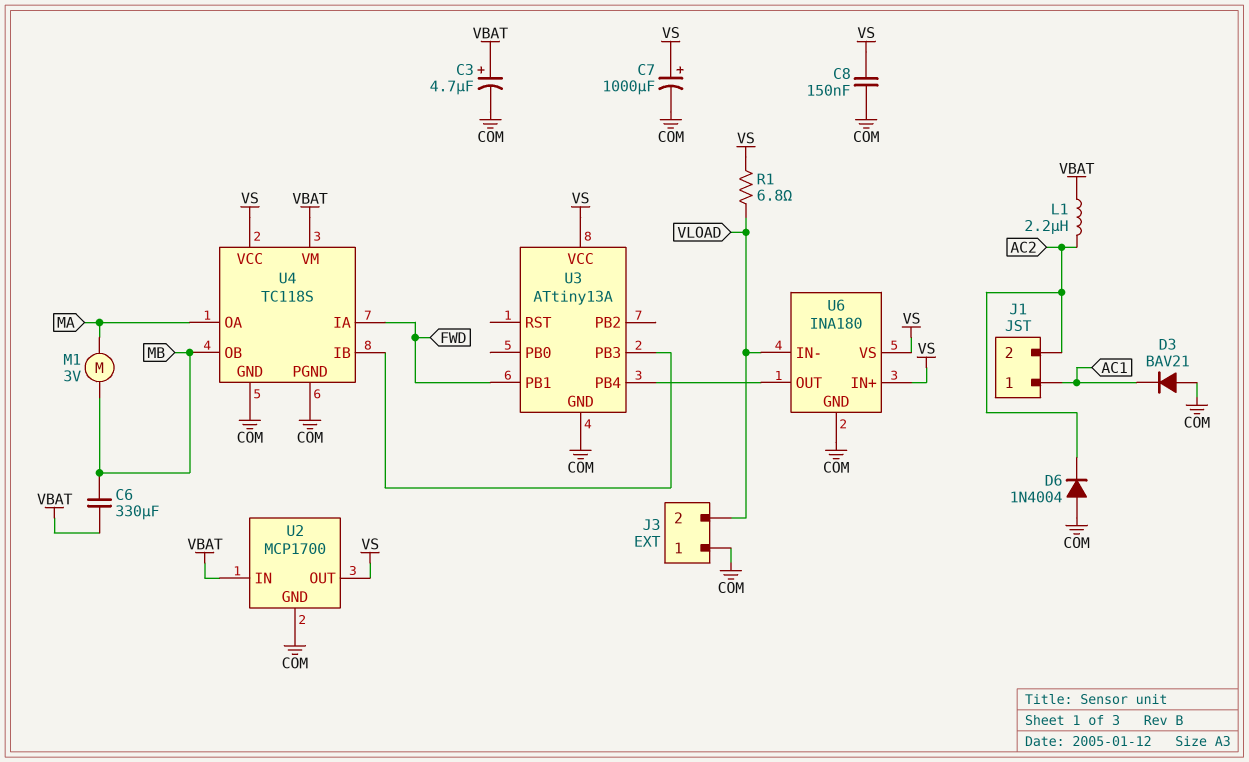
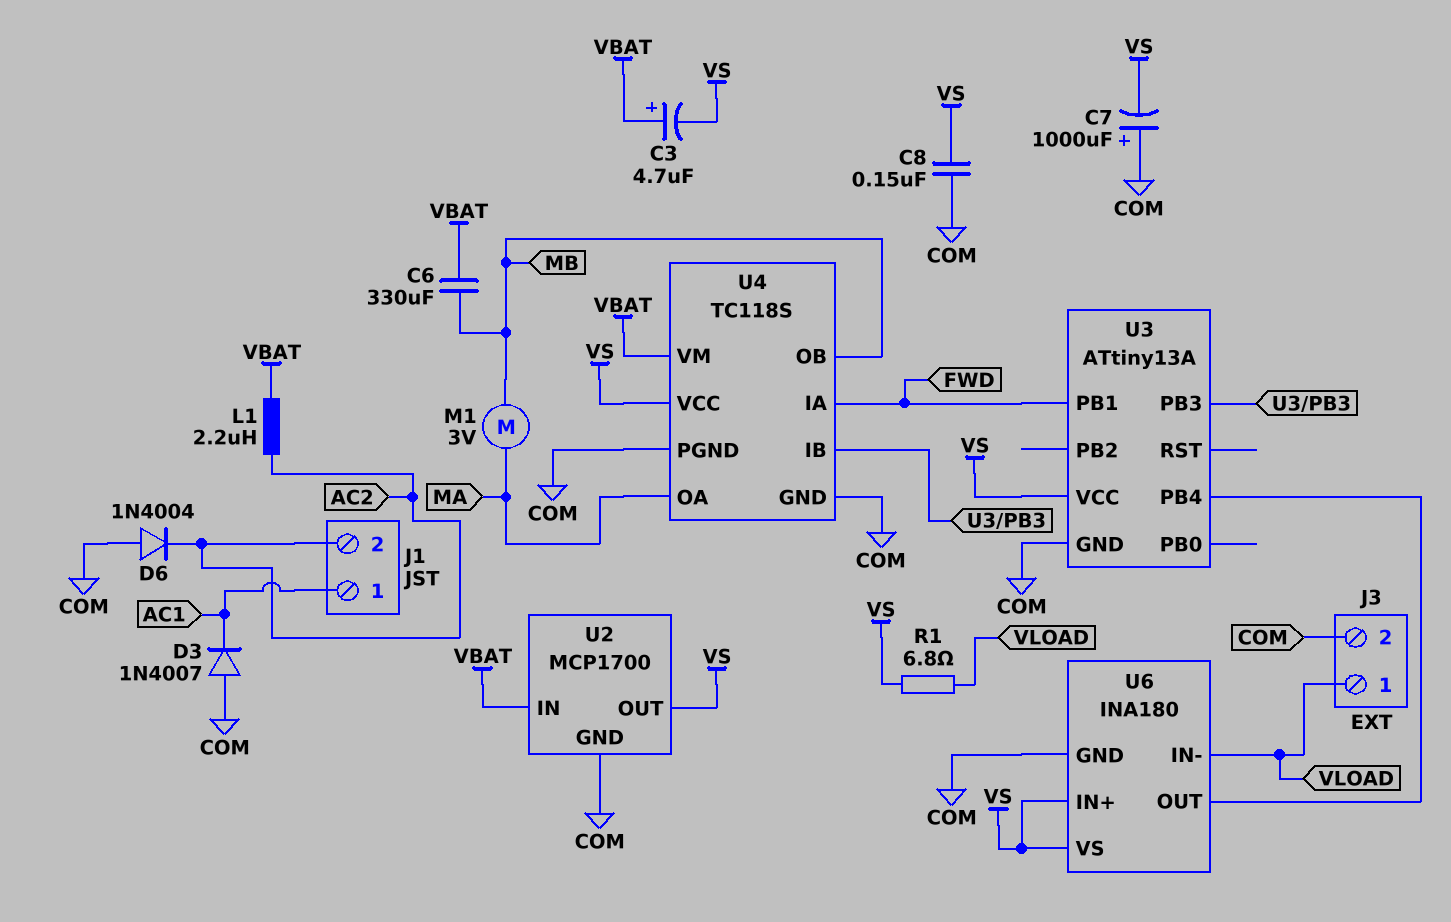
C3: 4.7uF (plus VBAT, minus COM) -> 4.7uF (plus VBAT, minus VS)
C7: 1000uF (plus VS, minus COM) -> 1000uF (plus COM, minus VS)
D3: diode BAV21 (A COM, K AC1) -> diode 1N4007 (A COM, K AC1)
J3 pin 1: COM -> VLOAD
J3 pin 2: VLOAD -> COM

